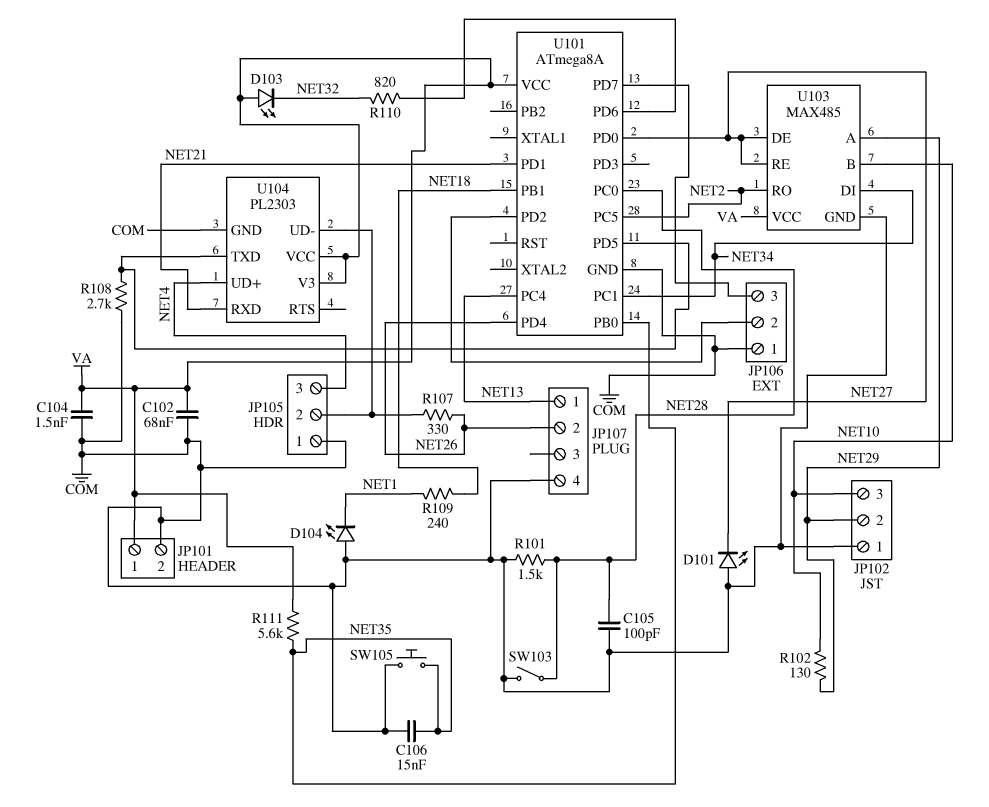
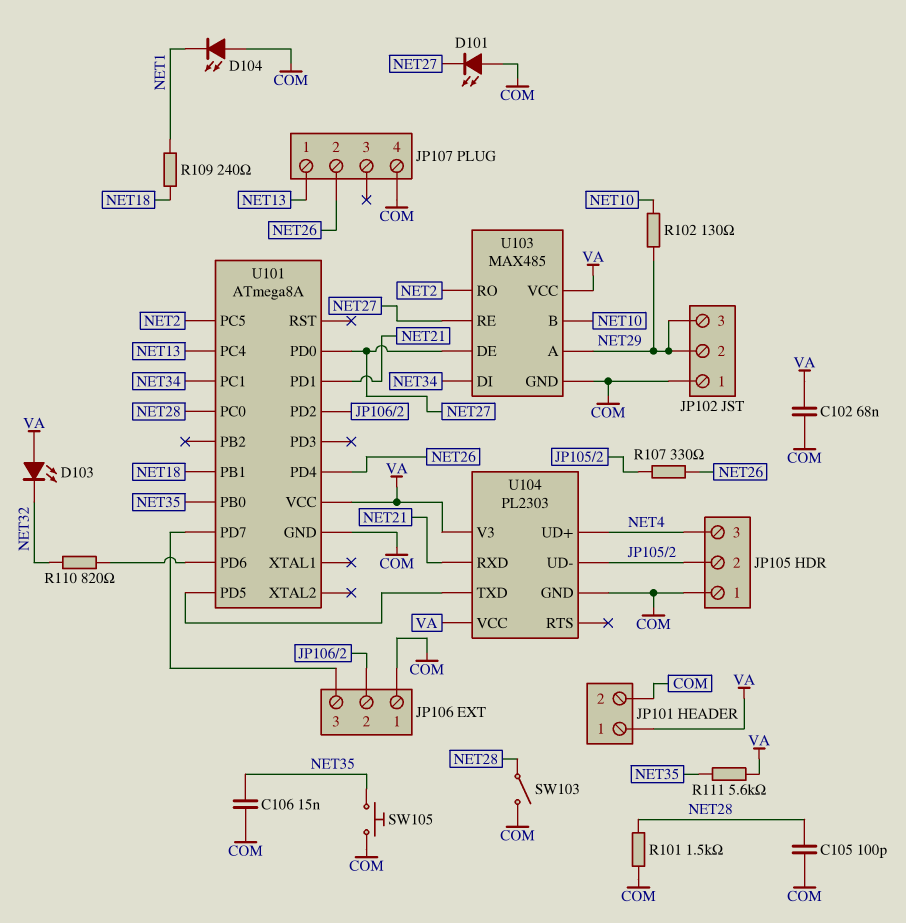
C104: 1.5nF (COM, VA) -> none
JP102 pin 3: NET10 -> NET29
R108: 2.7k (COM, U101/PD5) -> none

